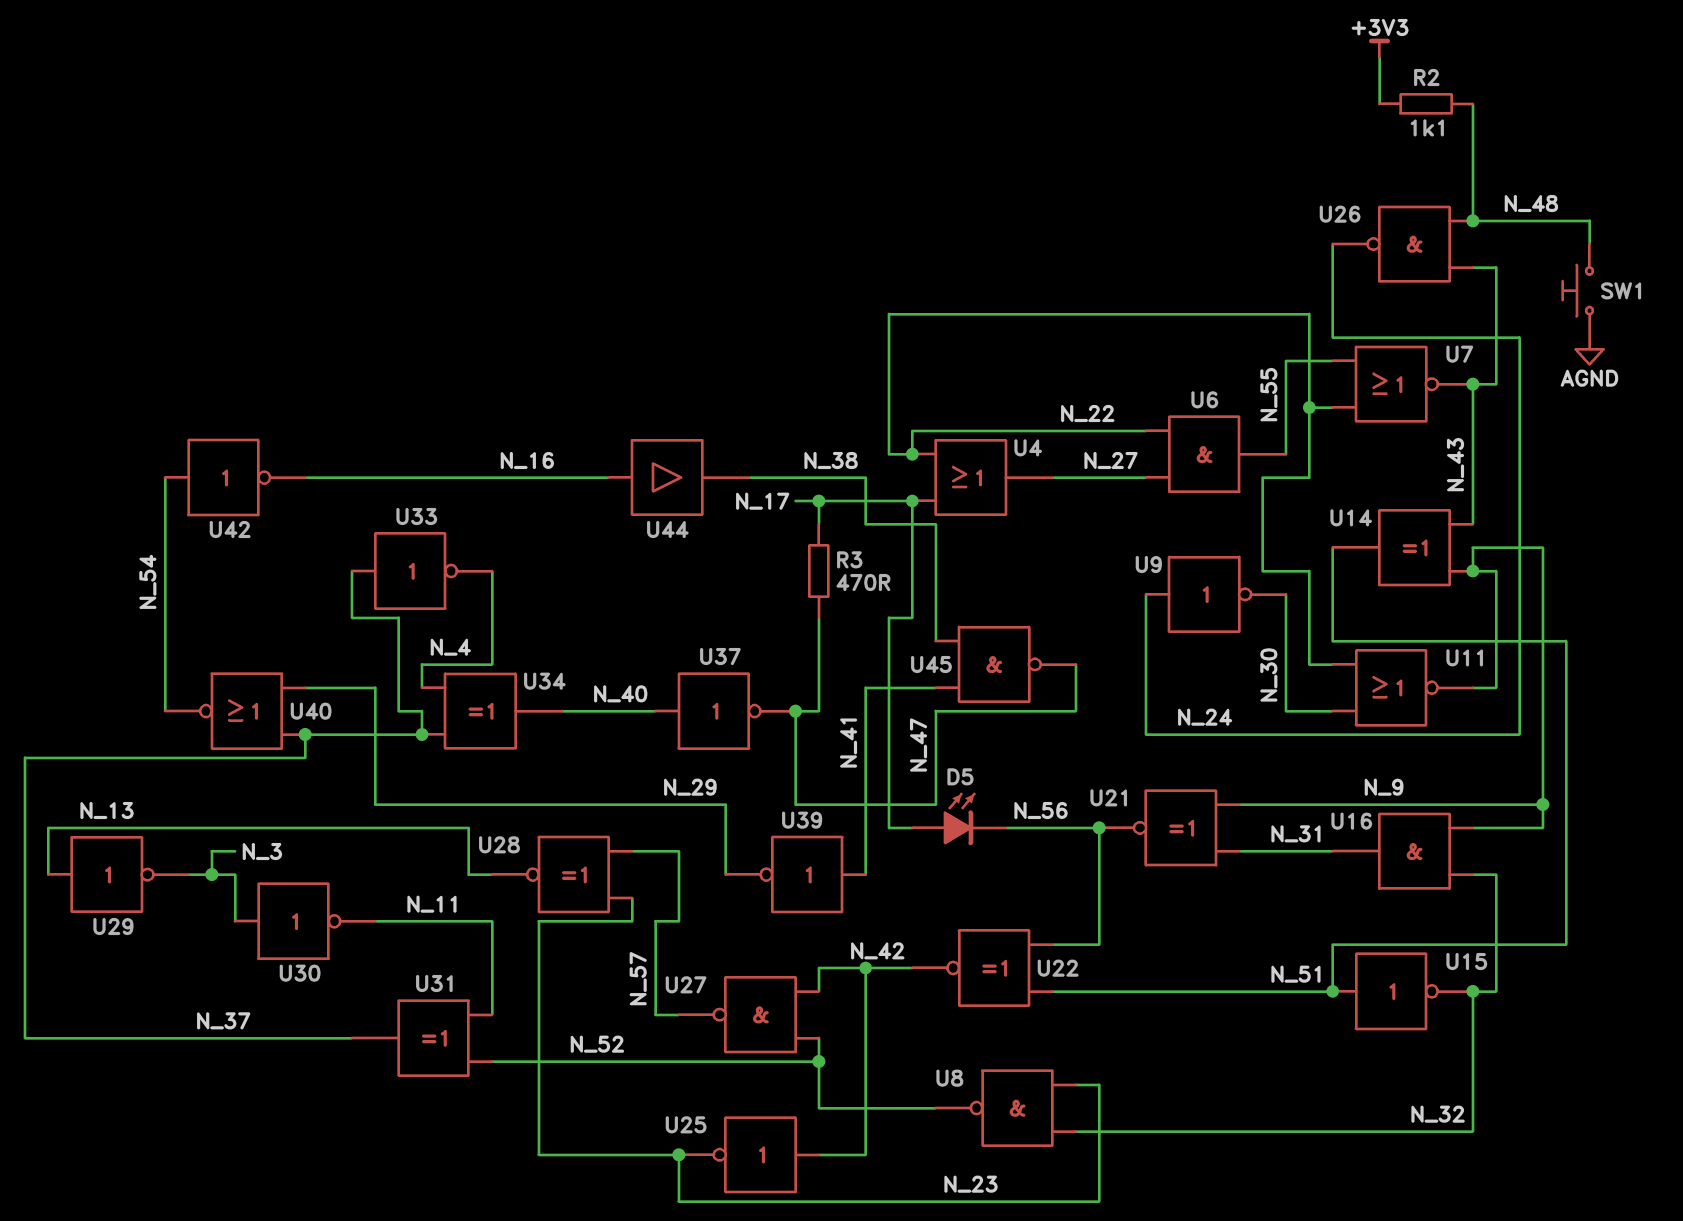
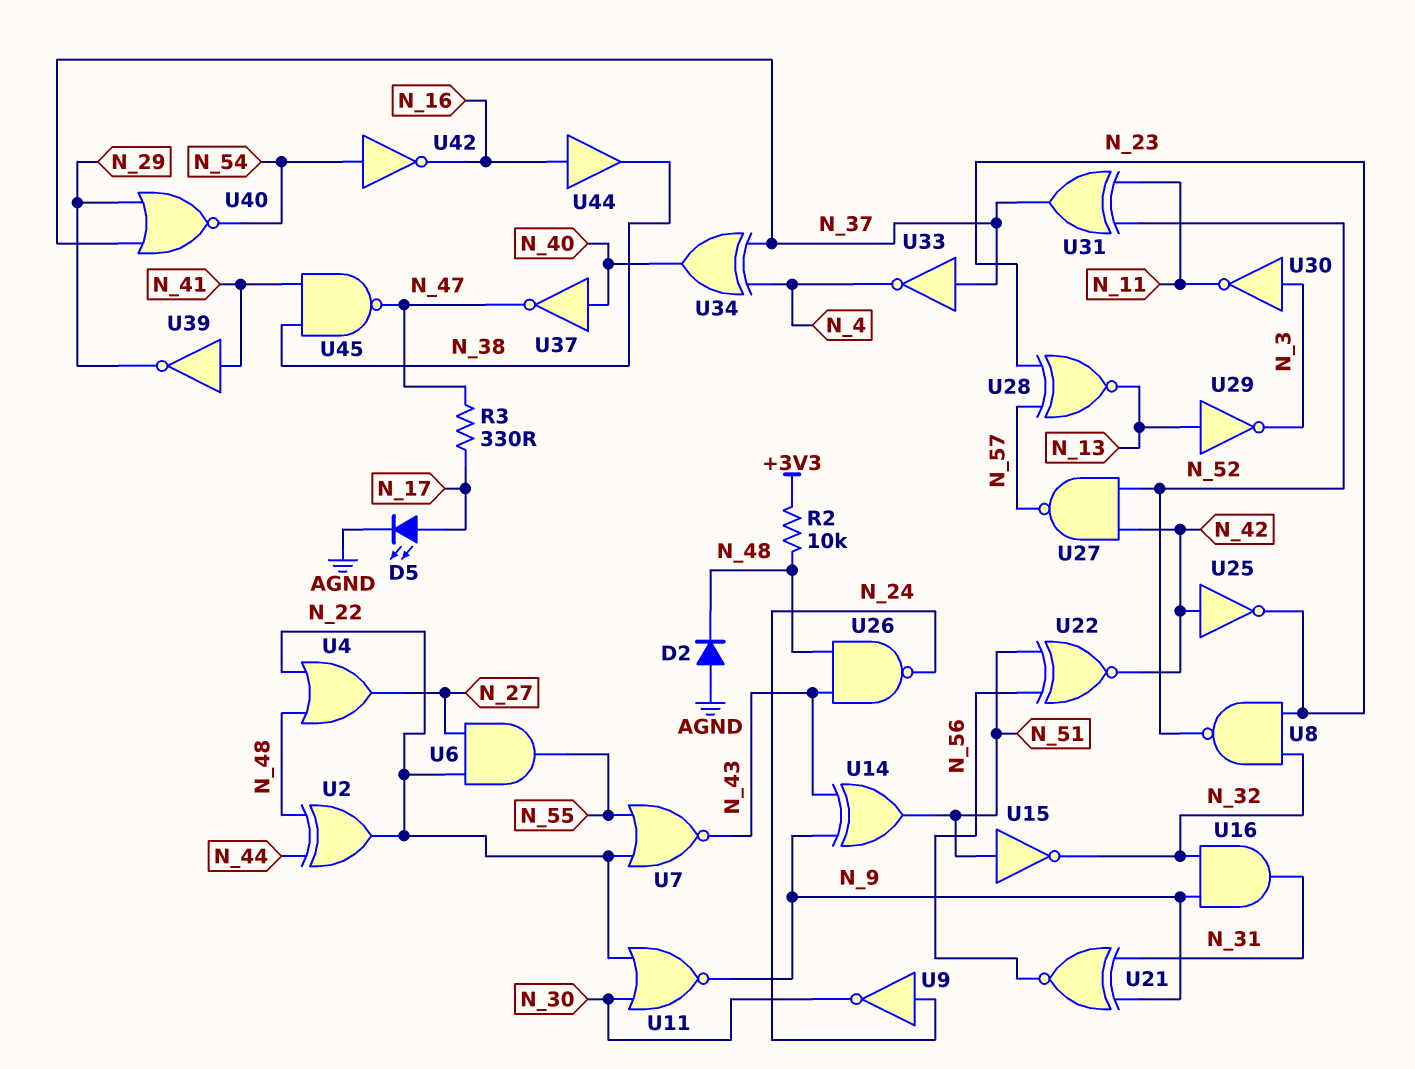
D2: none -> diode (A AGND, K N_48)
D5: LED (A N_17, K N_56) -> LED (A N_17, K AGND)
R2: 1.1k (+3V3, N_48) -> 10k (+3V3, N_48)
R3: 470 (N_17, N_47) -> 330 (N_17, N_47)
SW1: button (AGND, N_48) -> none
U2: none -> XOR (in N_44, in N_48, out N_22)
U4: OR (in N_17, in N_22, out N_27) -> OR (in N_22, in N_48, out N_27)

